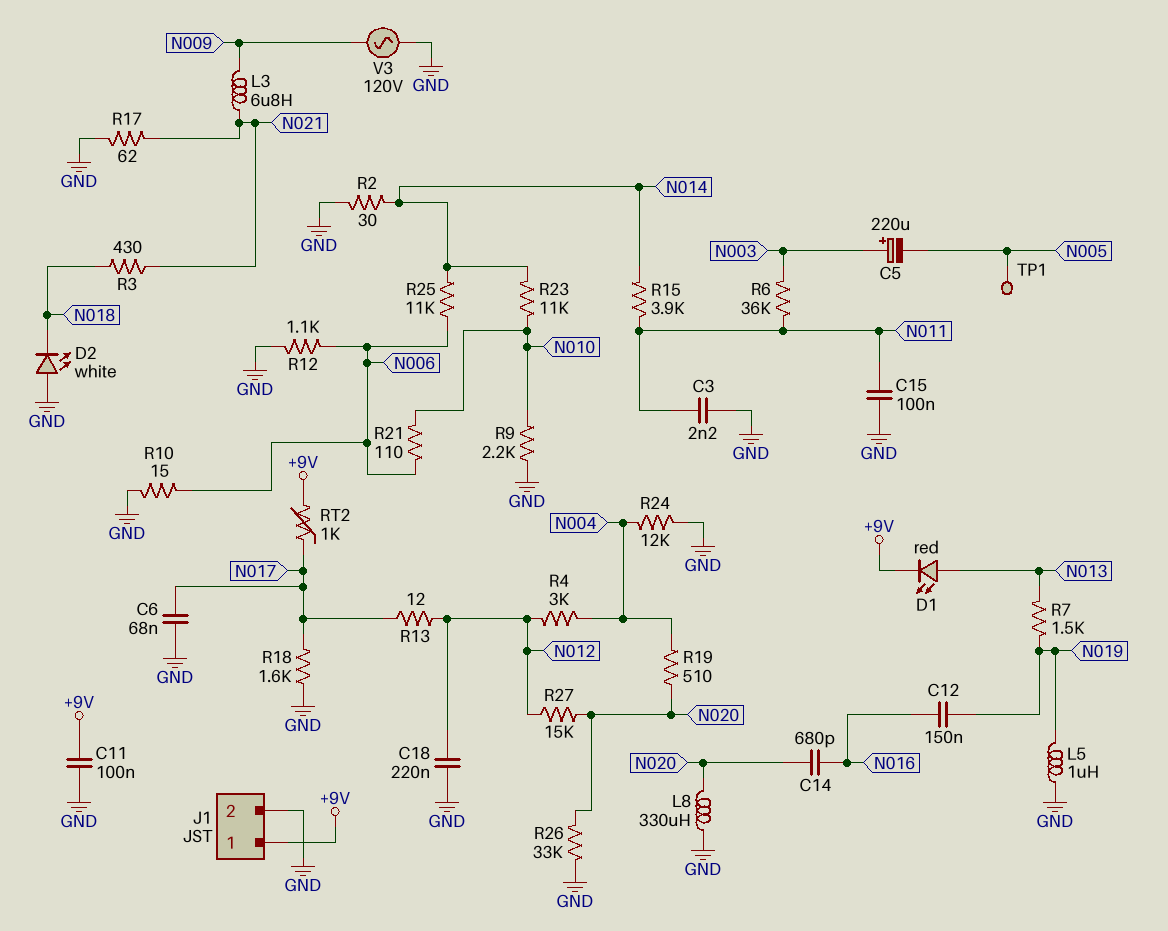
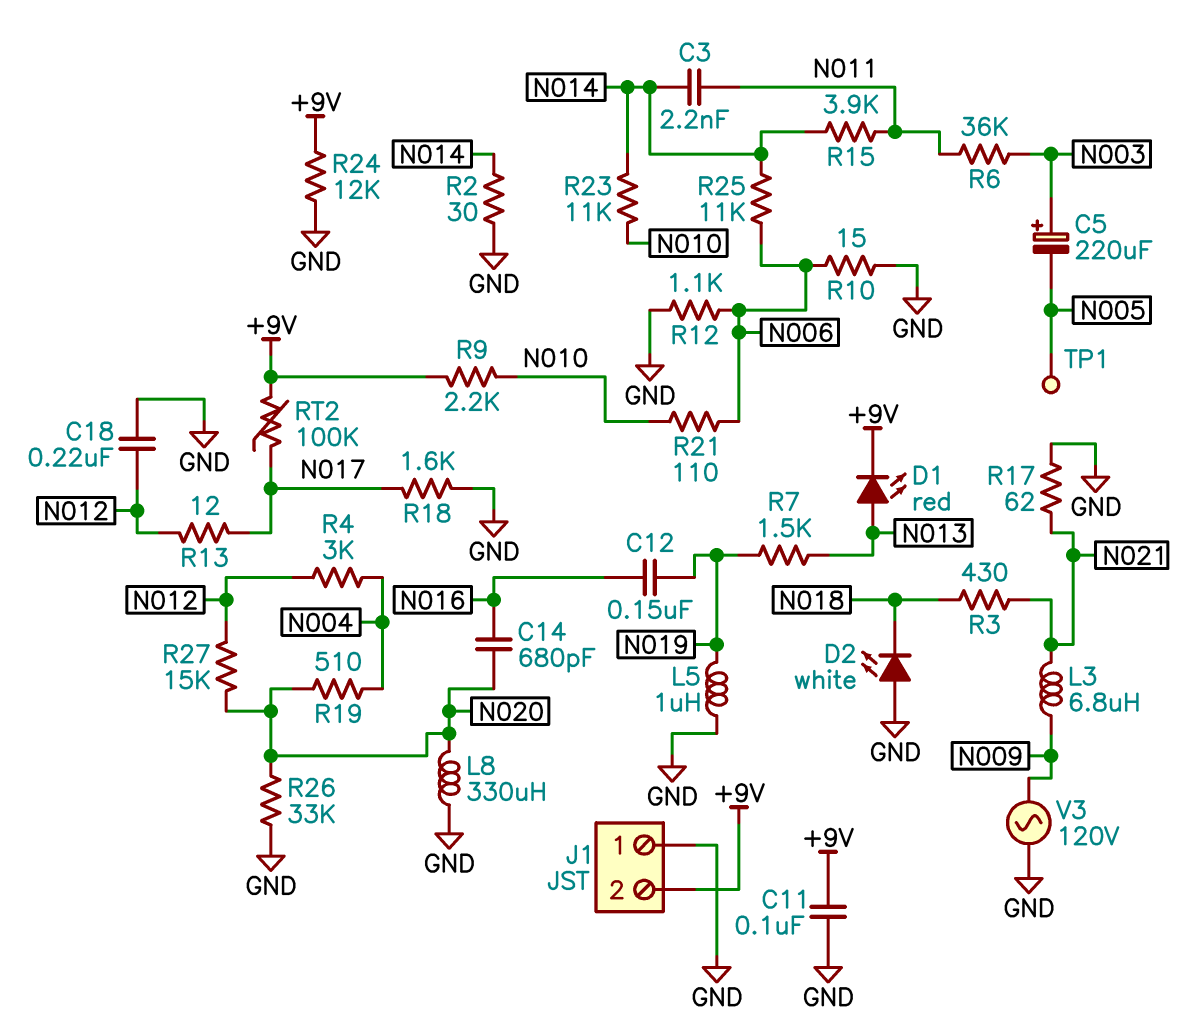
C3: 2.2nF (GND, N011) -> 2.2nF (N011, N014)
C6: 68nF (GND, N017) -> none
C15: 100nF (GND, N011) -> none
J1 pin 1: +9V -> GND
J1 pin 2: GND -> +9V
R9: 2.2k (GND, N010) -> 2.2k (+9V, N010)
R24: 12k (GND, N004) -> 12k (+9V, GND)
RT2: 1k (+9V, N017) -> 100k (+9V, N017)

